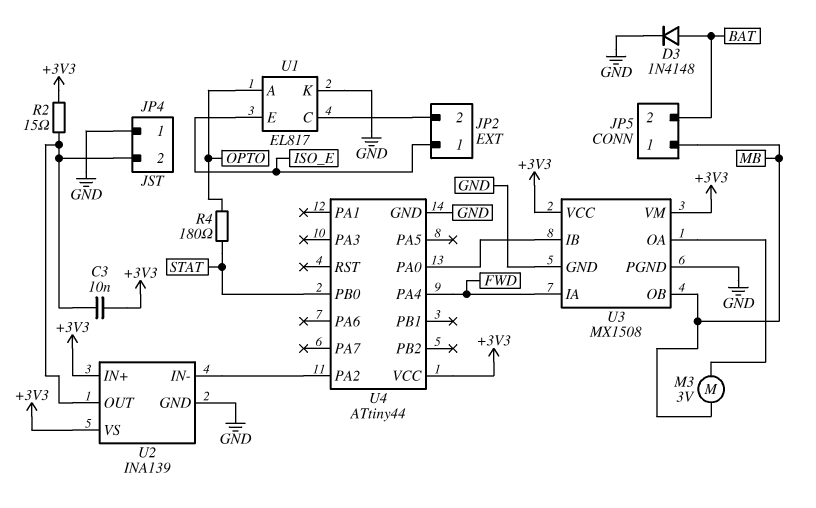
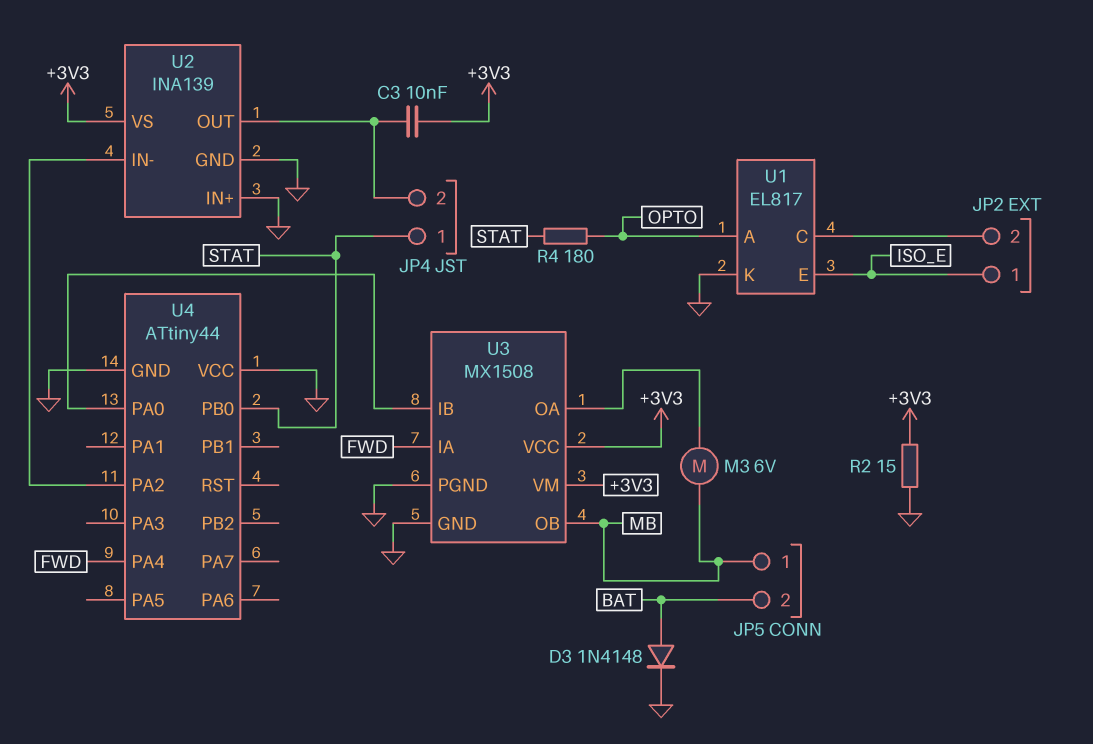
JP4 pin 1: GND -> STAT
M3: motor 3V (MB, U3/OA) -> motor 6V (MB, U3/OA)
R2: 15 (+3V3, JP4/2) -> 15 (+3V3, GND)
U2 pin IN+: +3V3 -> GND
U4 pin VCC: +3V3 -> GND

